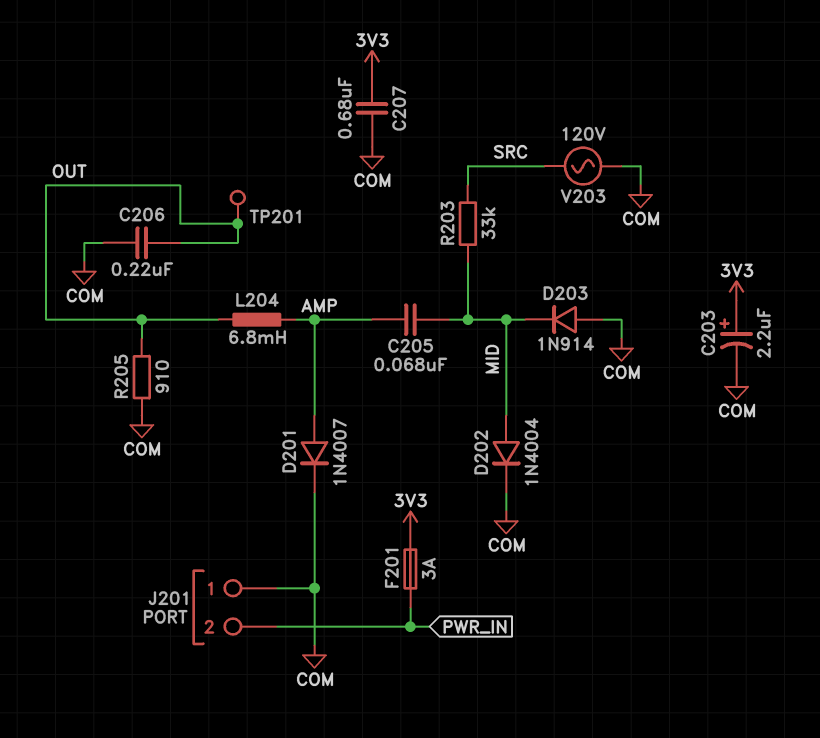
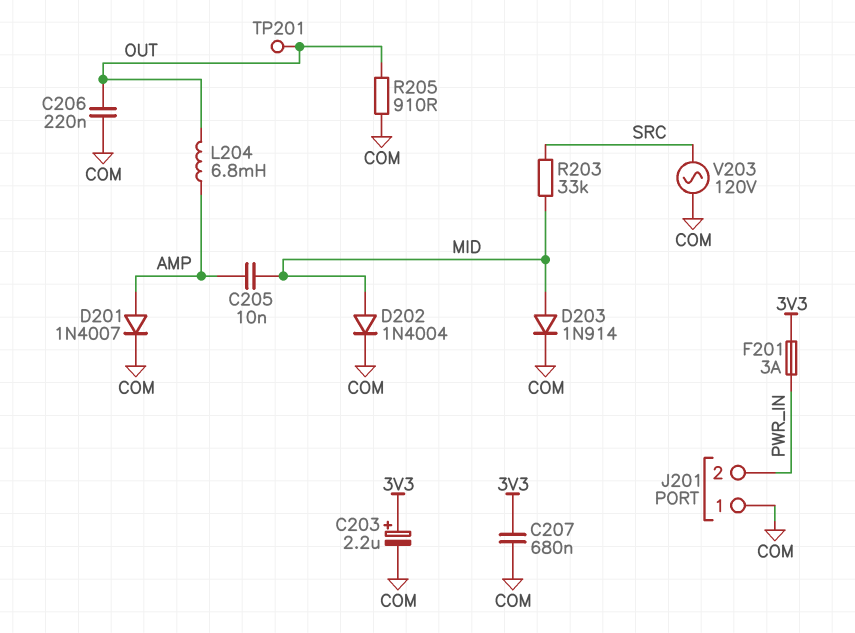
C205: 68nF (AMP, MID) -> 10nF (AMP, MID)
D203: diode 1N914 (A COM, K MID) -> diode 1N914 (A MID, K COM)

